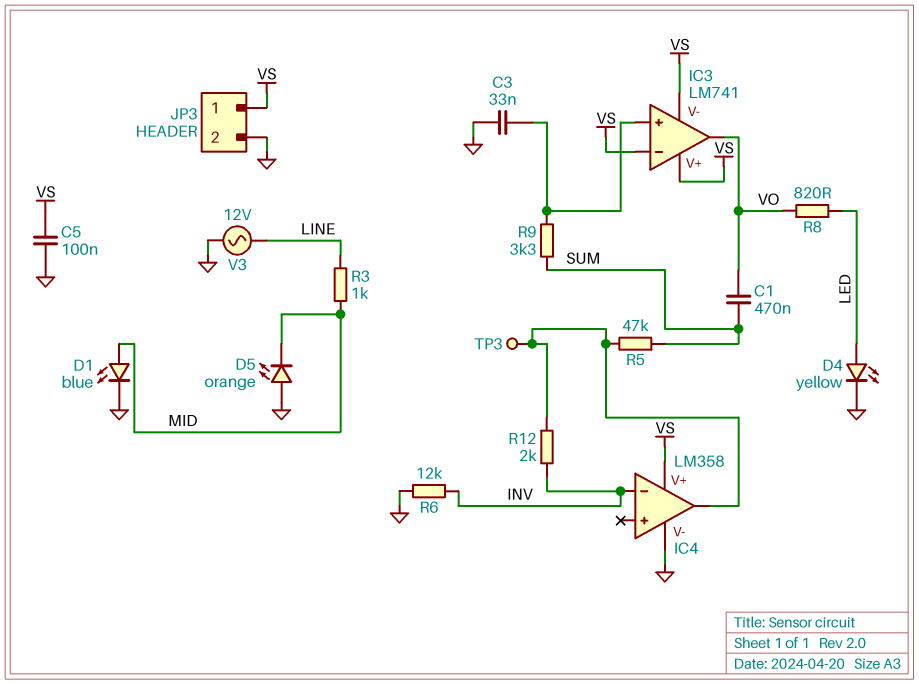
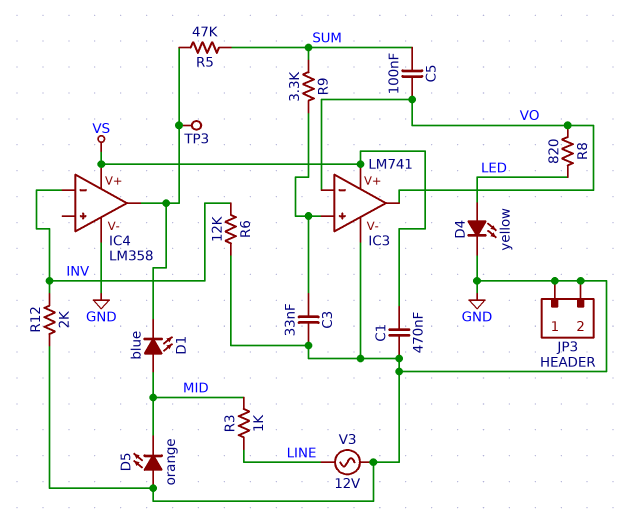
C1: 470nF (SUM, VO) -> 470nF (GND, VS)
C5: 100nF (GND, VS) -> 100nF (SUM, VO)
D1: LED blue (A MID, K GND) -> LED blue (A MID, K IC4/out)
IC3 pin V-: VS -> GND
IC3 pin in-: VS -> VO
JP3 pin 1: VS -> GND
R12: 2k (IC4/out, INV) -> 2k (GND, INV)

